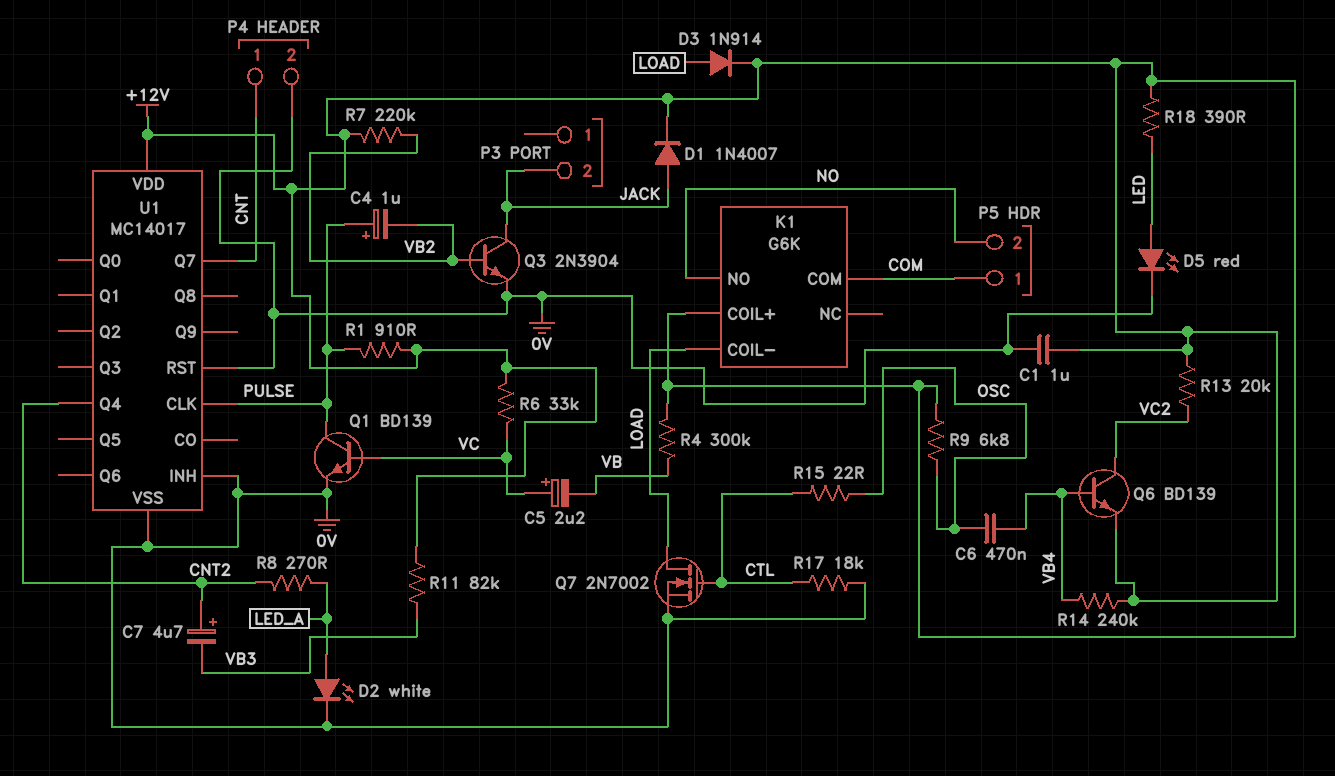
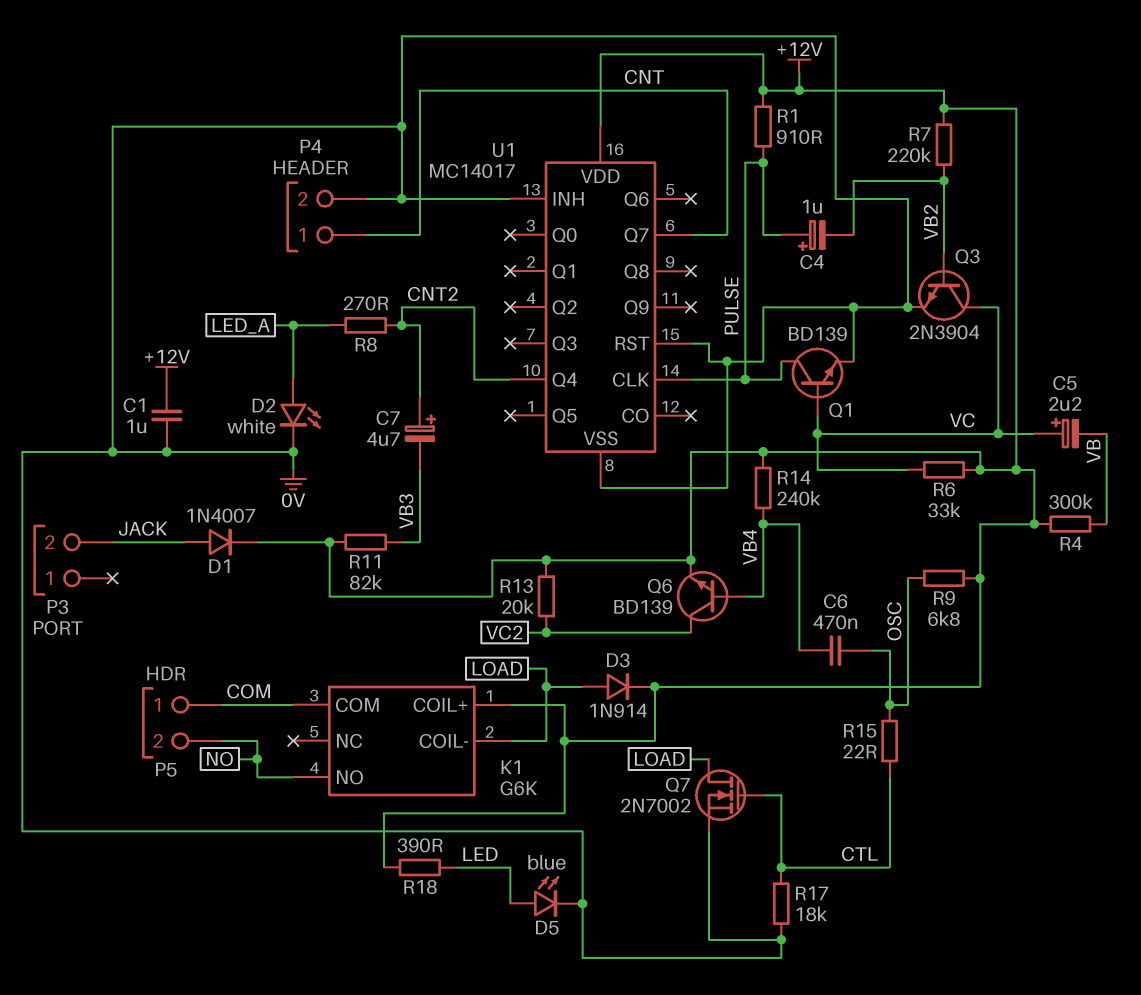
D5: LED red (A LED, K 0V) -> LED blue (A LED, K 0V)
Q3: NPN 2N3904 (B VB2, C JACK, E 0V) -> NPN 2N3904 (B VB2, C VC, E 0V)

